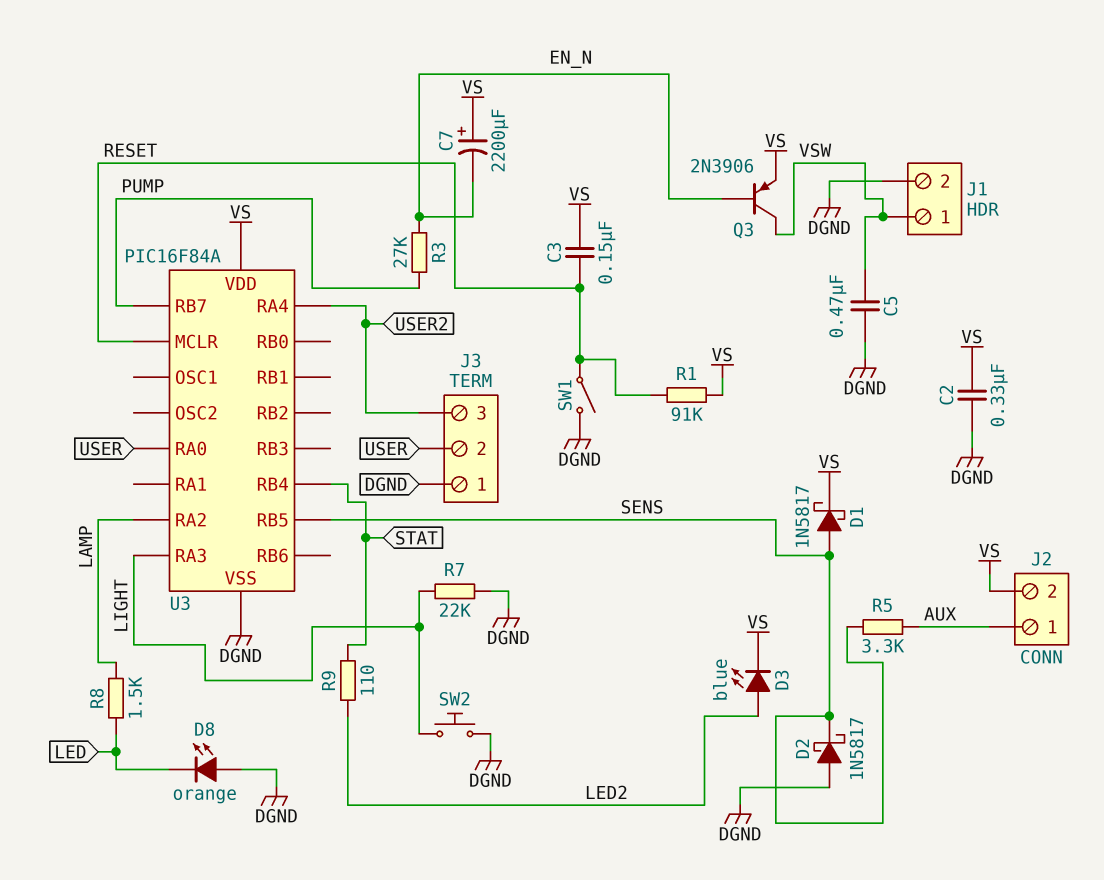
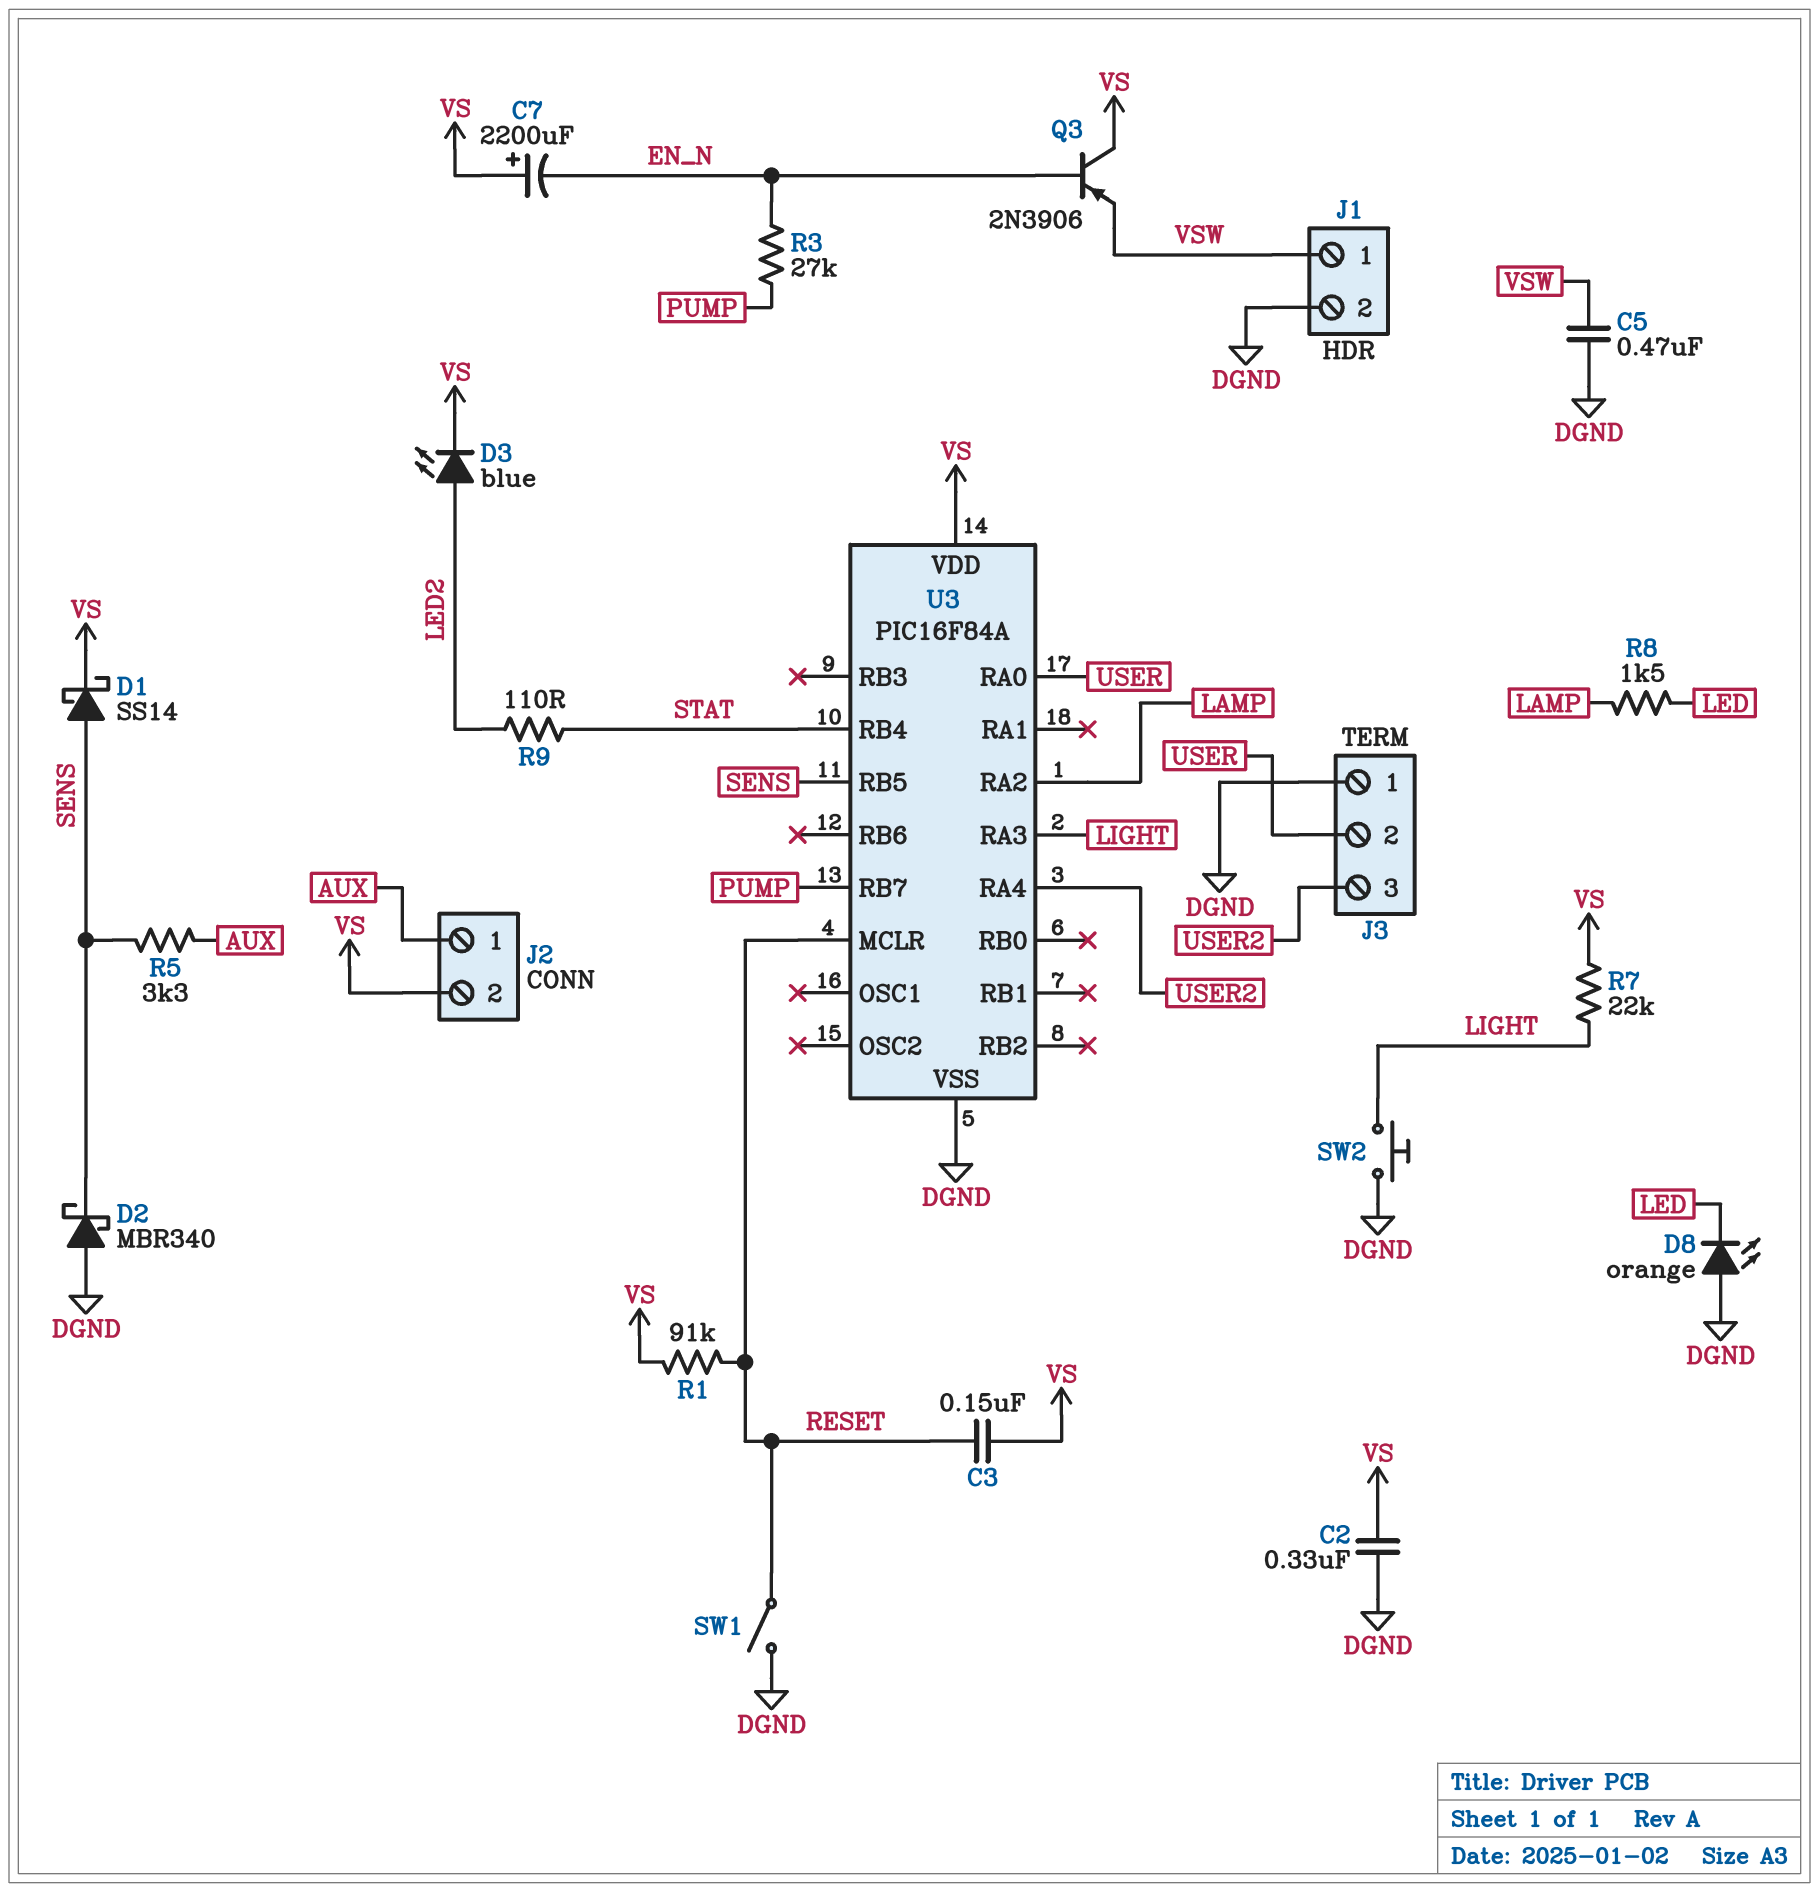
D1: schottky 1N5817 (A SENS, K VS) -> schottky SS14 (A SENS, K VS)
D2: schottky 1N5817 (A DGND, K SENS) -> schottky MBR340 (A DGND, K SENS)
Q3: PNP 2N3906 (B EN_N, C VSW, E VS) -> PNP 2N3906 (B EN_N, C VS, E VSW)
R7: 22k (DGND, LIGHT) -> 22k (LIGHT, VS)

